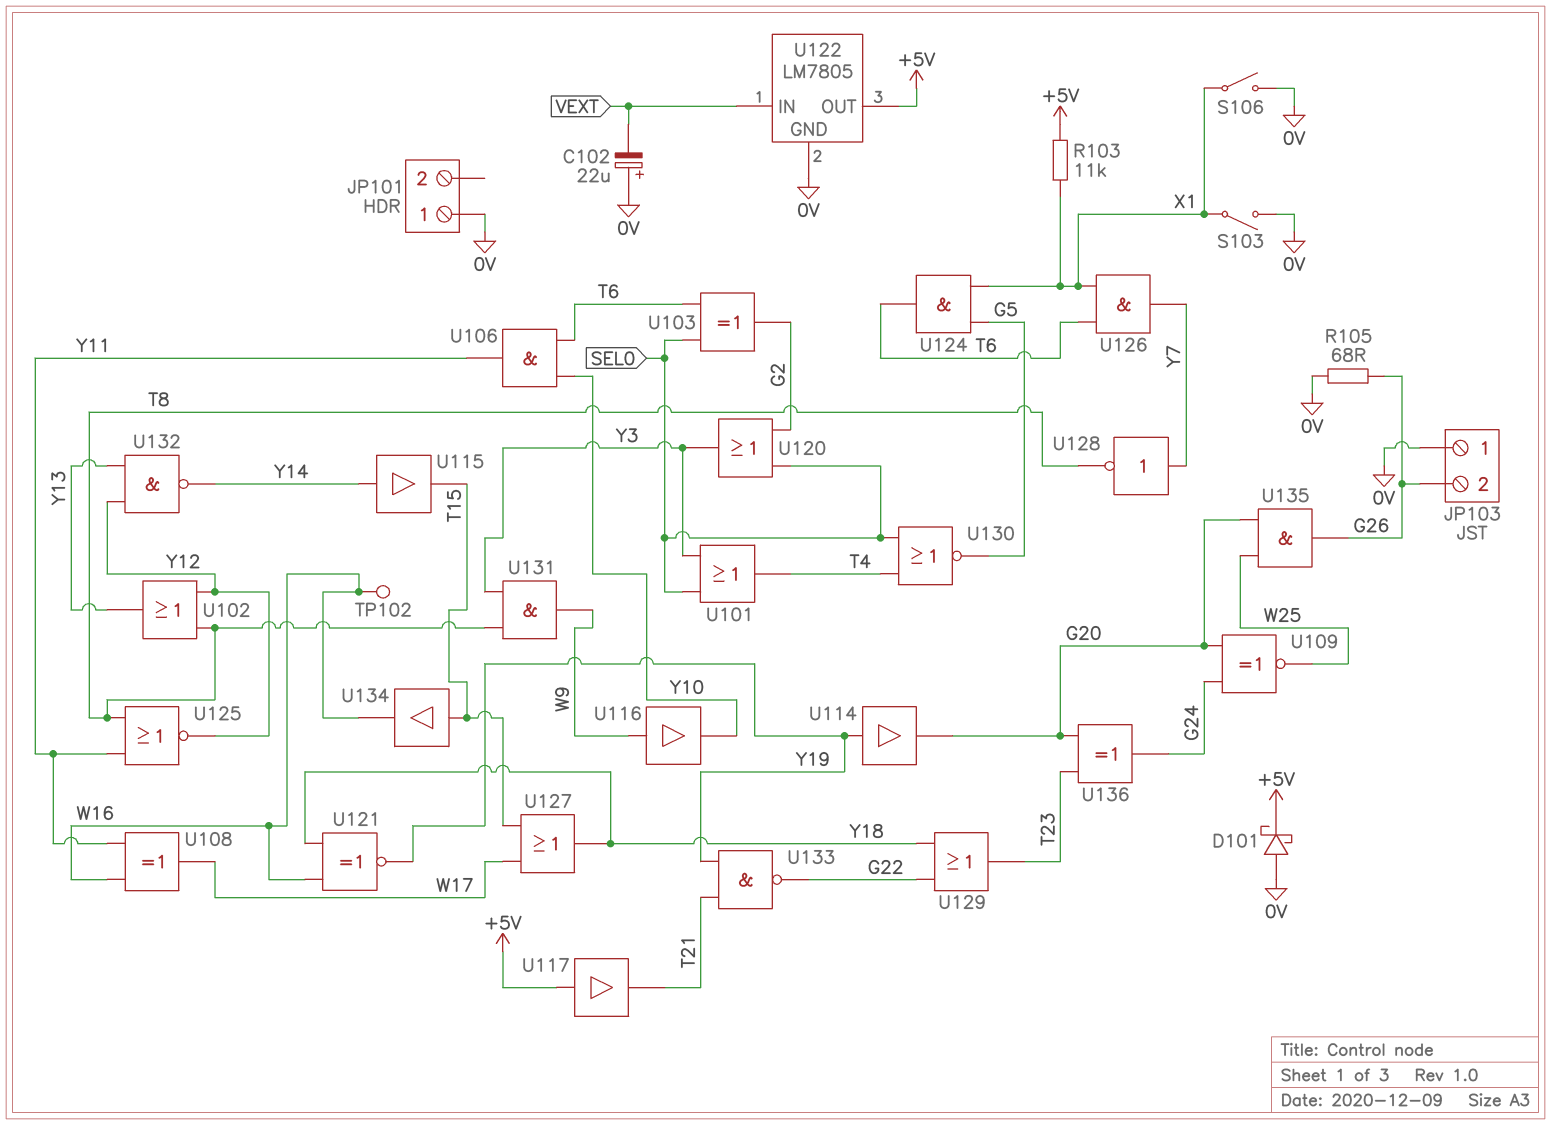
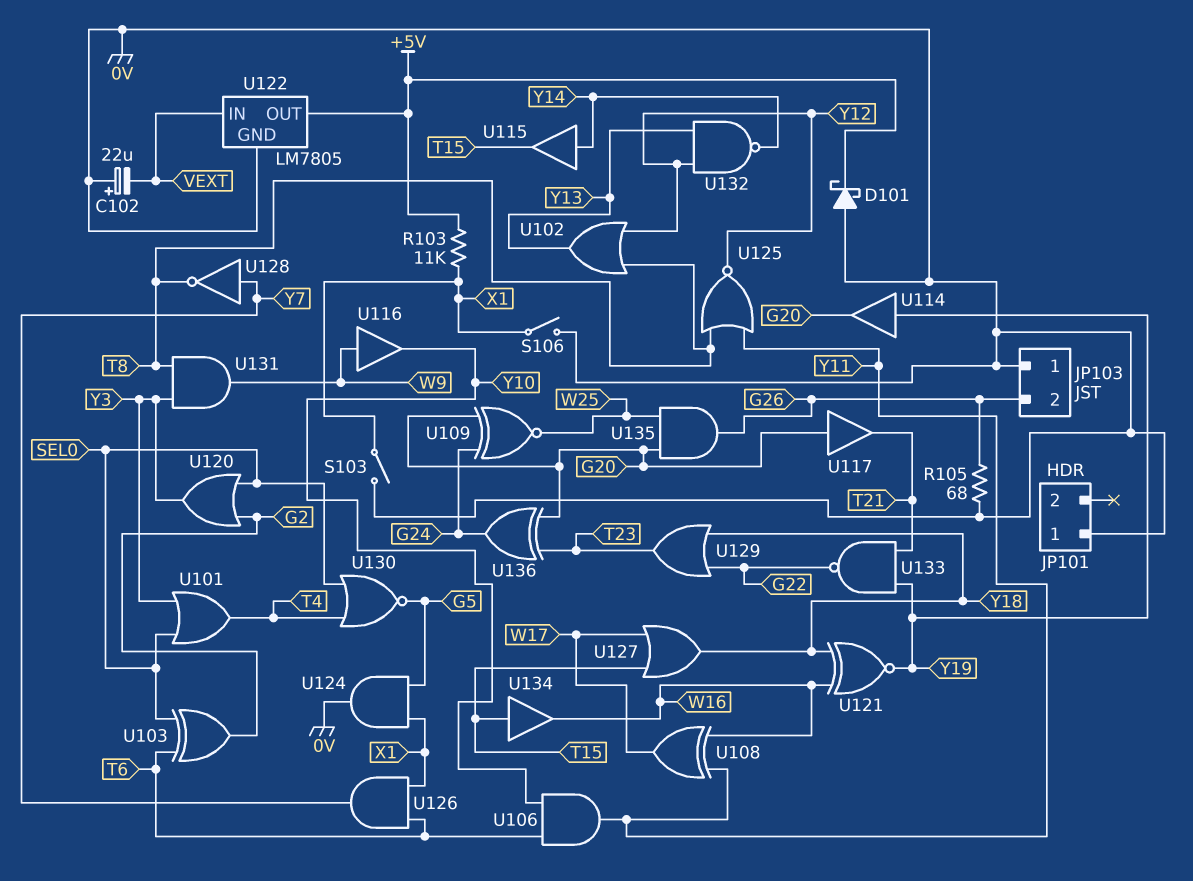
TP102: test point (W16) -> none
U117: buffer (in +5V, out T21) -> buffer (in G20, out T21)
U124: AND (in G5, in X1, out T6) -> AND (in G5, in X1, out 0V)

